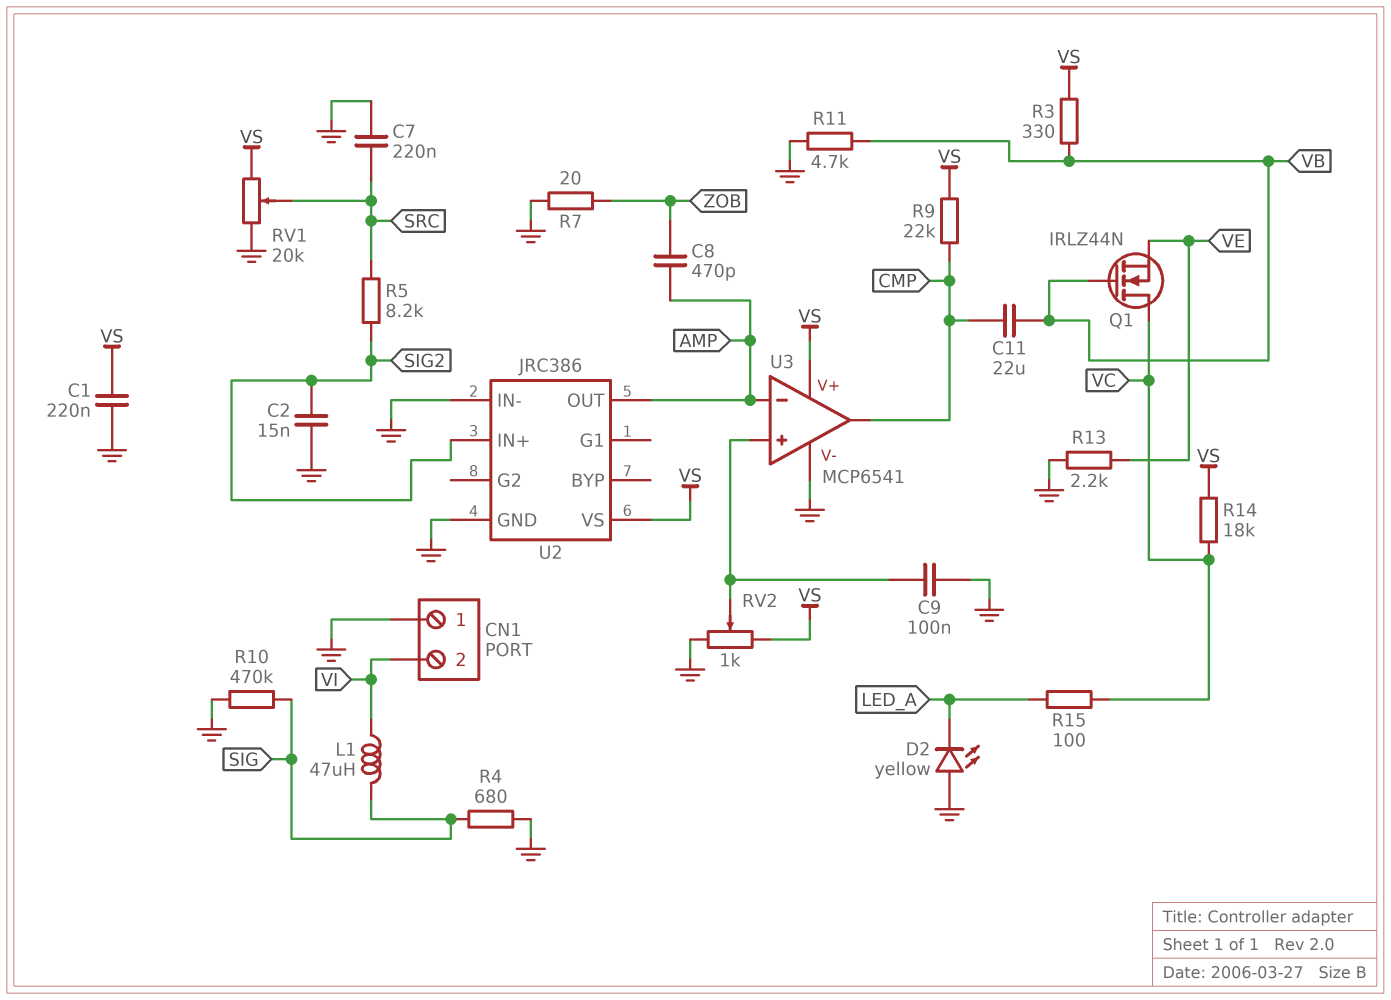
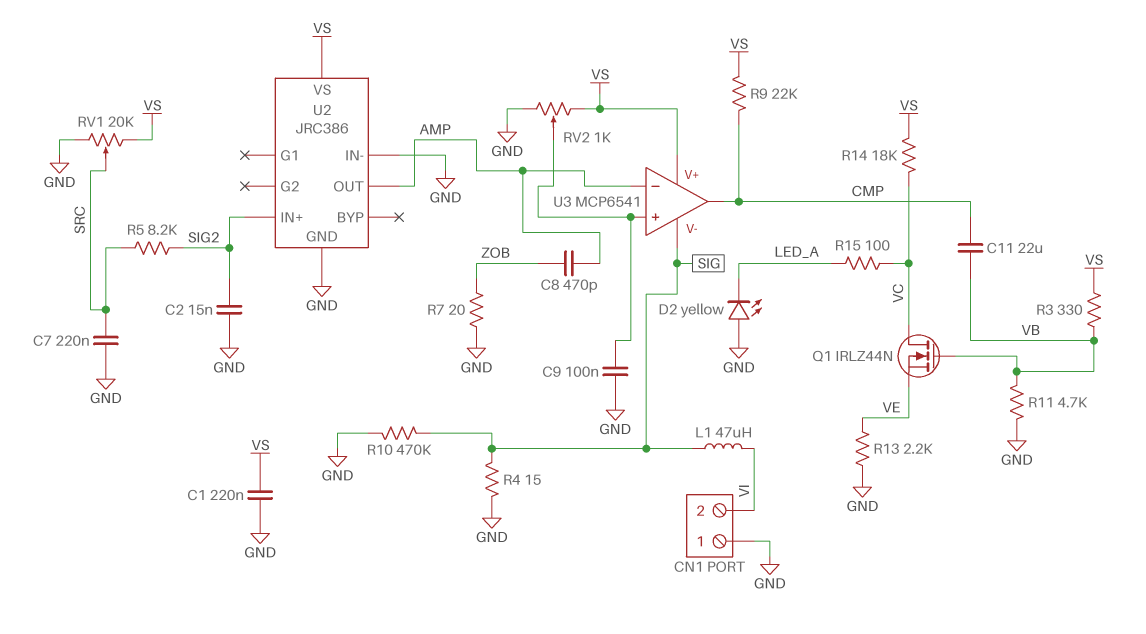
R4: 680 (GND, SIG) -> 15 (GND, SIG)
U3 pin V-: GND -> SIG

